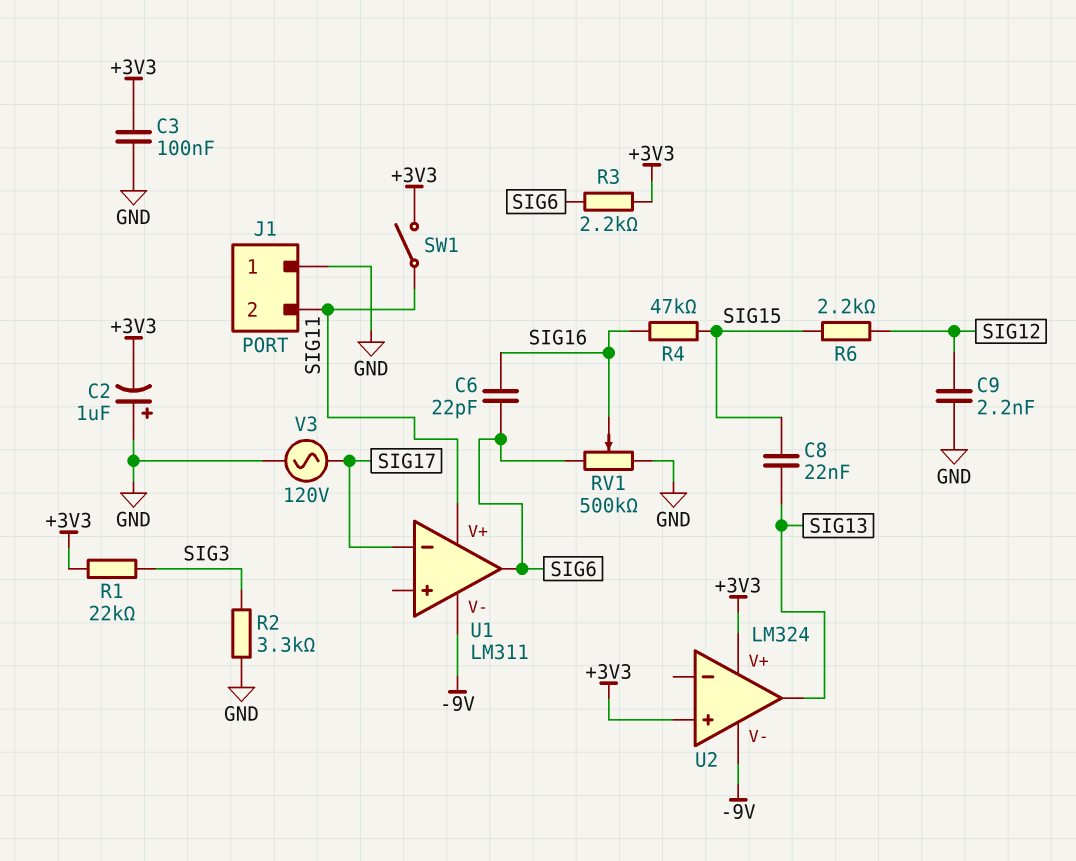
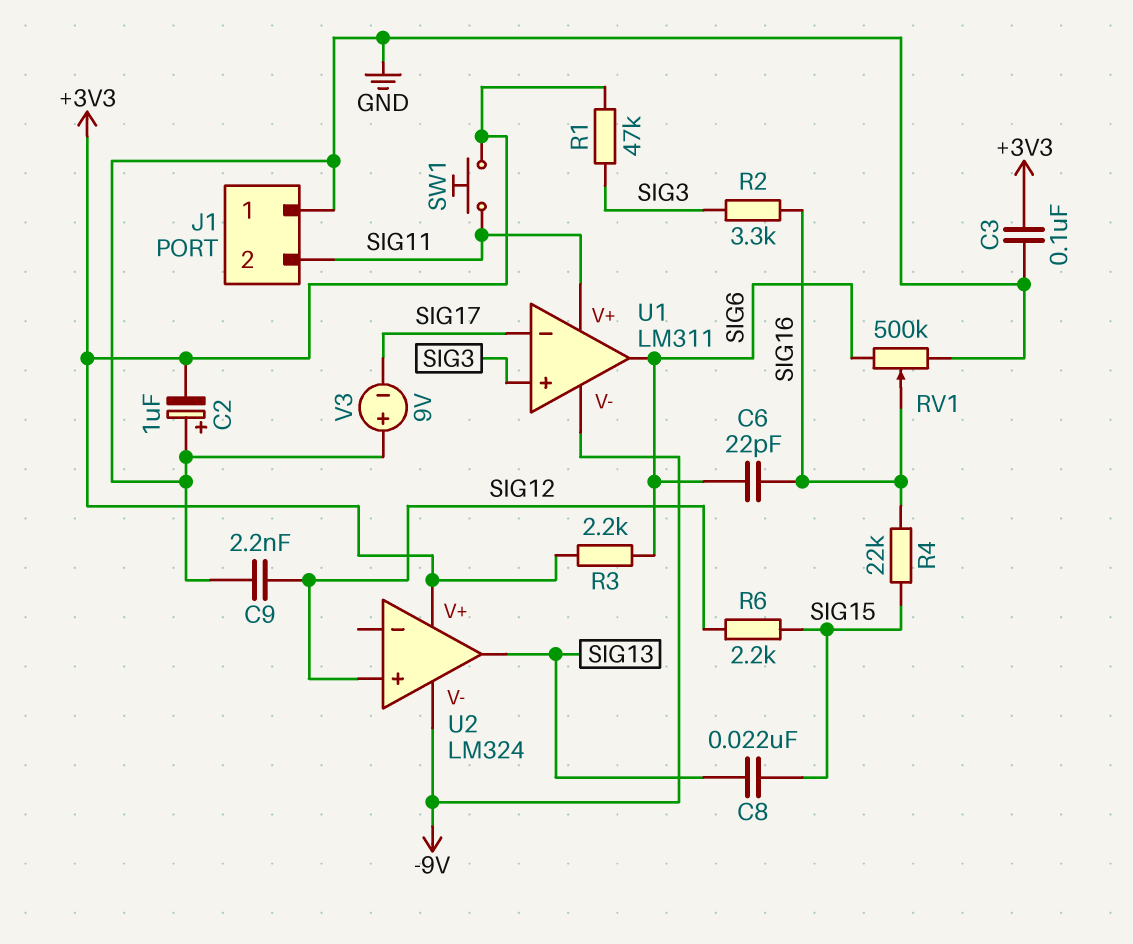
R1: 22k (+3V3, SIG3) -> 47k (+3V3, SIG3)
R2: 3.3k (GND, SIG3) -> 3.3k (SIG3, SIG16)
R4: 47k (SIG15, SIG16) -> 22k (SIG15, SIG16)
SW1: switch (+3V3, SIG11) -> button (+3V3, SIG11)
U1 pin in+: none -> SIG3
U2 pin in+: +3V3 -> SIG12
V3: AC 120V (GND, SIG17) -> 9V (plus GND, minus SIG17)

